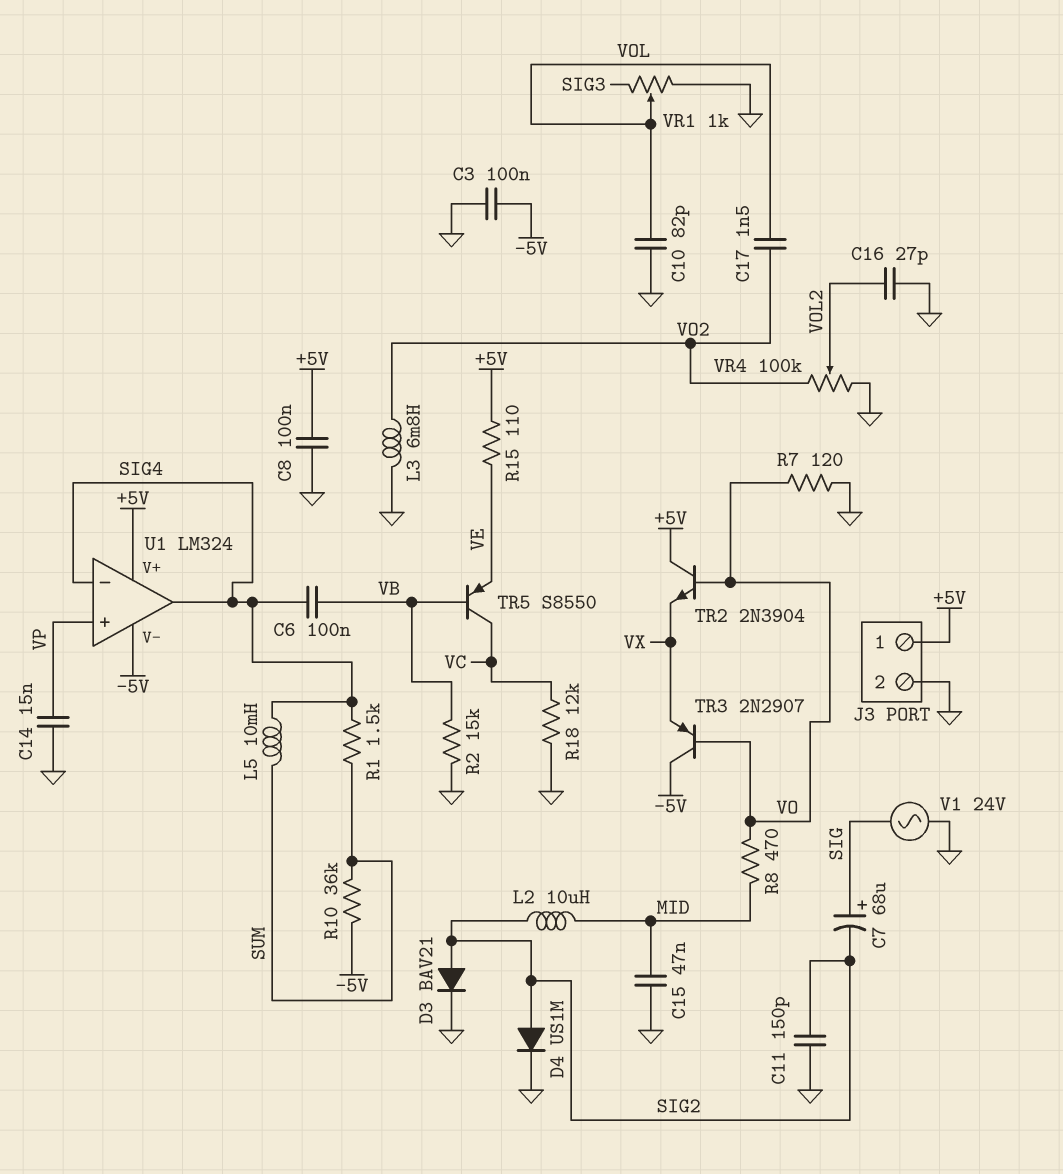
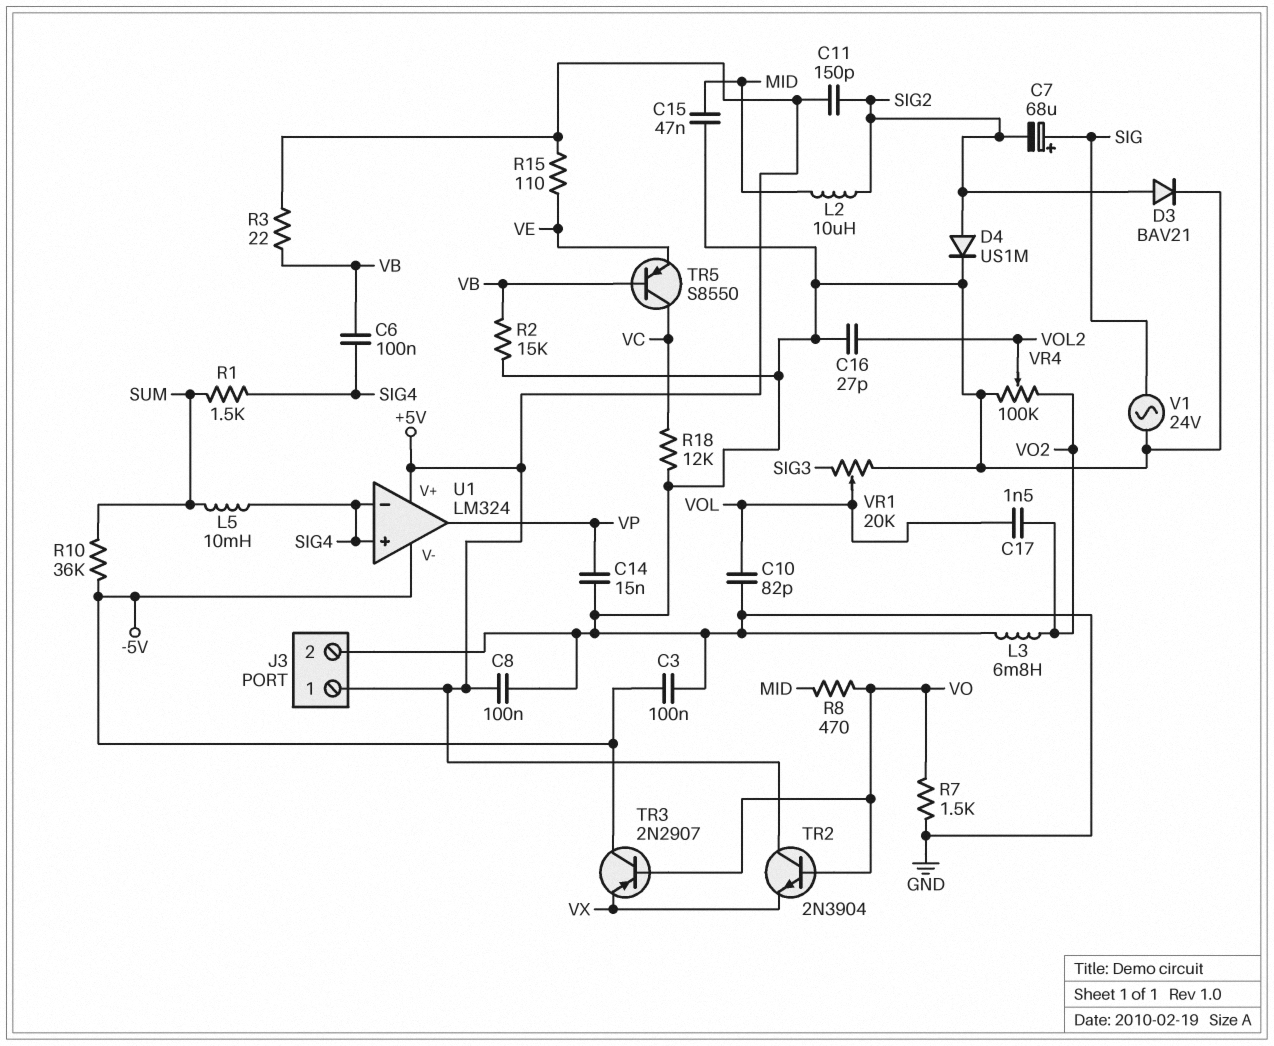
C11: 150pF (GND, SIG2) -> 150pF (+5V, SIG2)
R3: none -> 22 (+5V, VB)
R7: 120 (GND, VO) -> 1.5k (GND, VO)
U1 pin in+: VP -> SIG4
U1 pin out: SIG4 -> VP
VR1: 1k (GND, SIG3, wiper VOL) -> 20k (GND, SIG3, wiper VOL)

